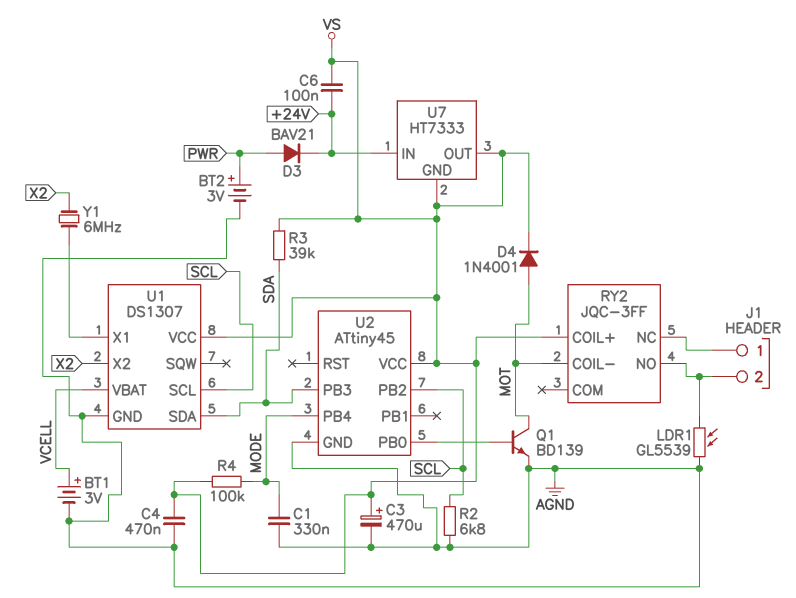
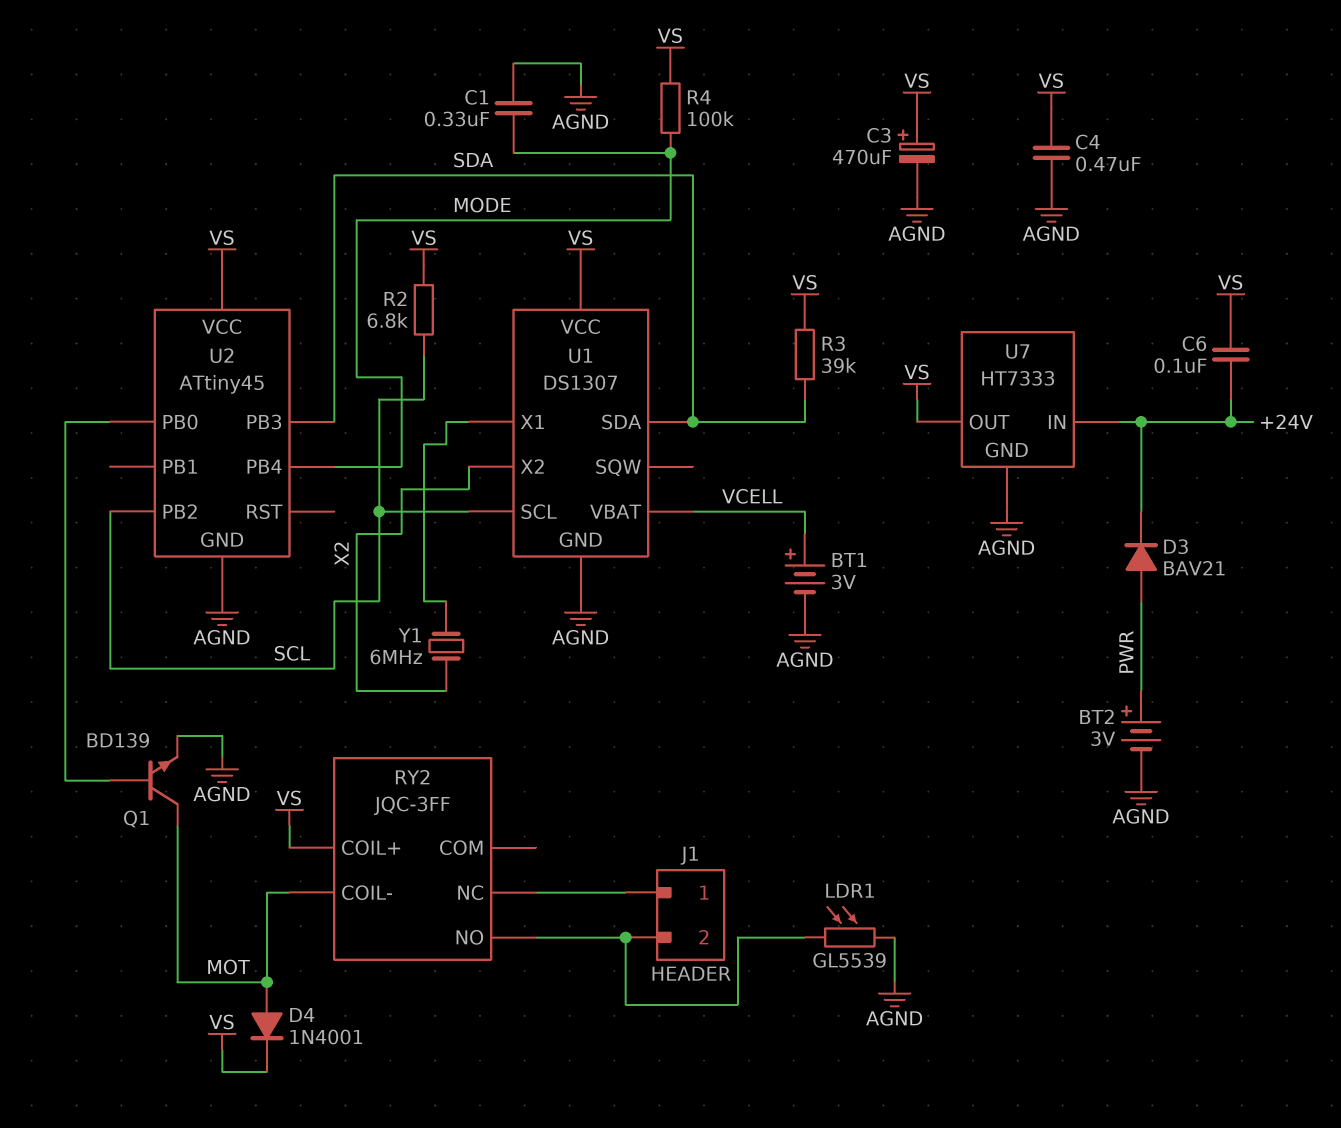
R2: 6.8k (AGND, SCL) -> 6.8k (SCL, VS)
U7 pin GND: VS -> AGND

